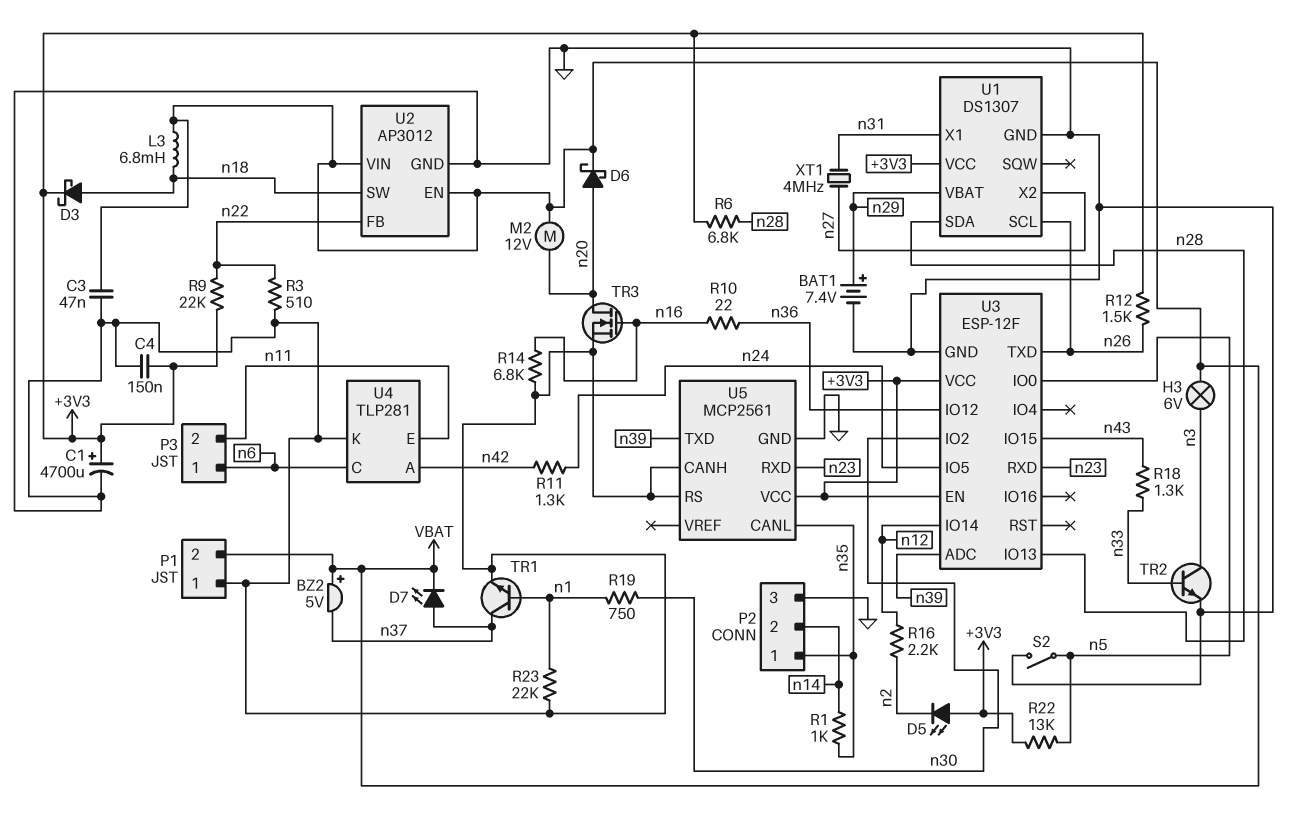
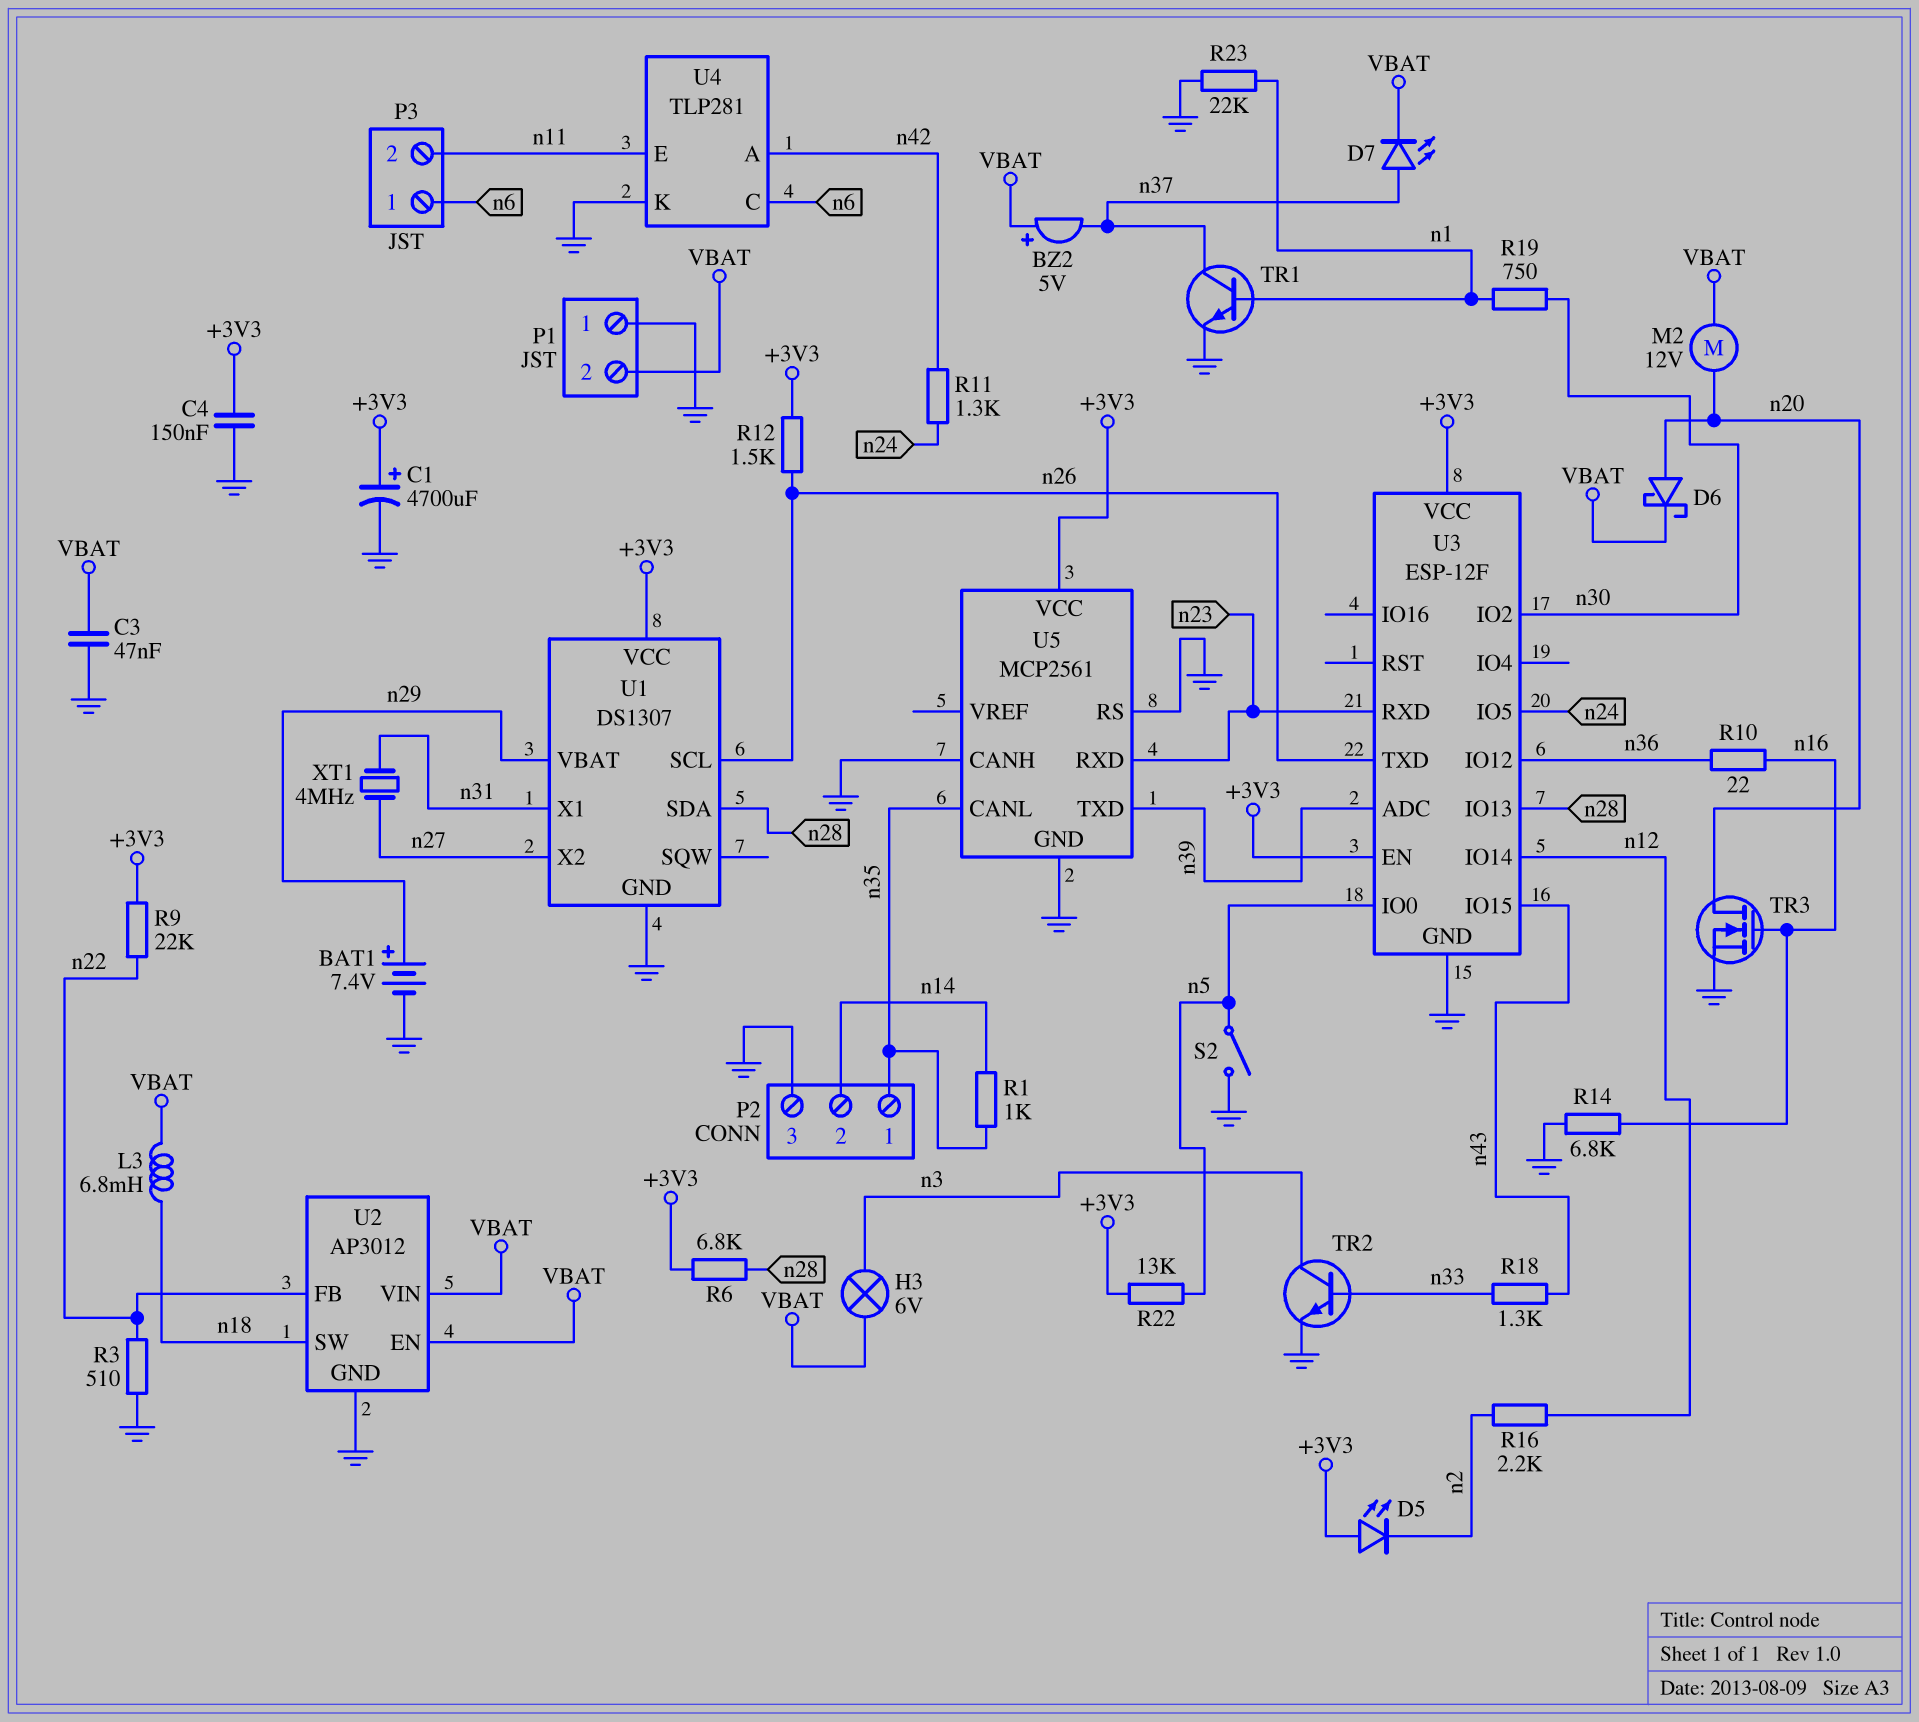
D3: schottky (A n18, K +3V3) -> none

